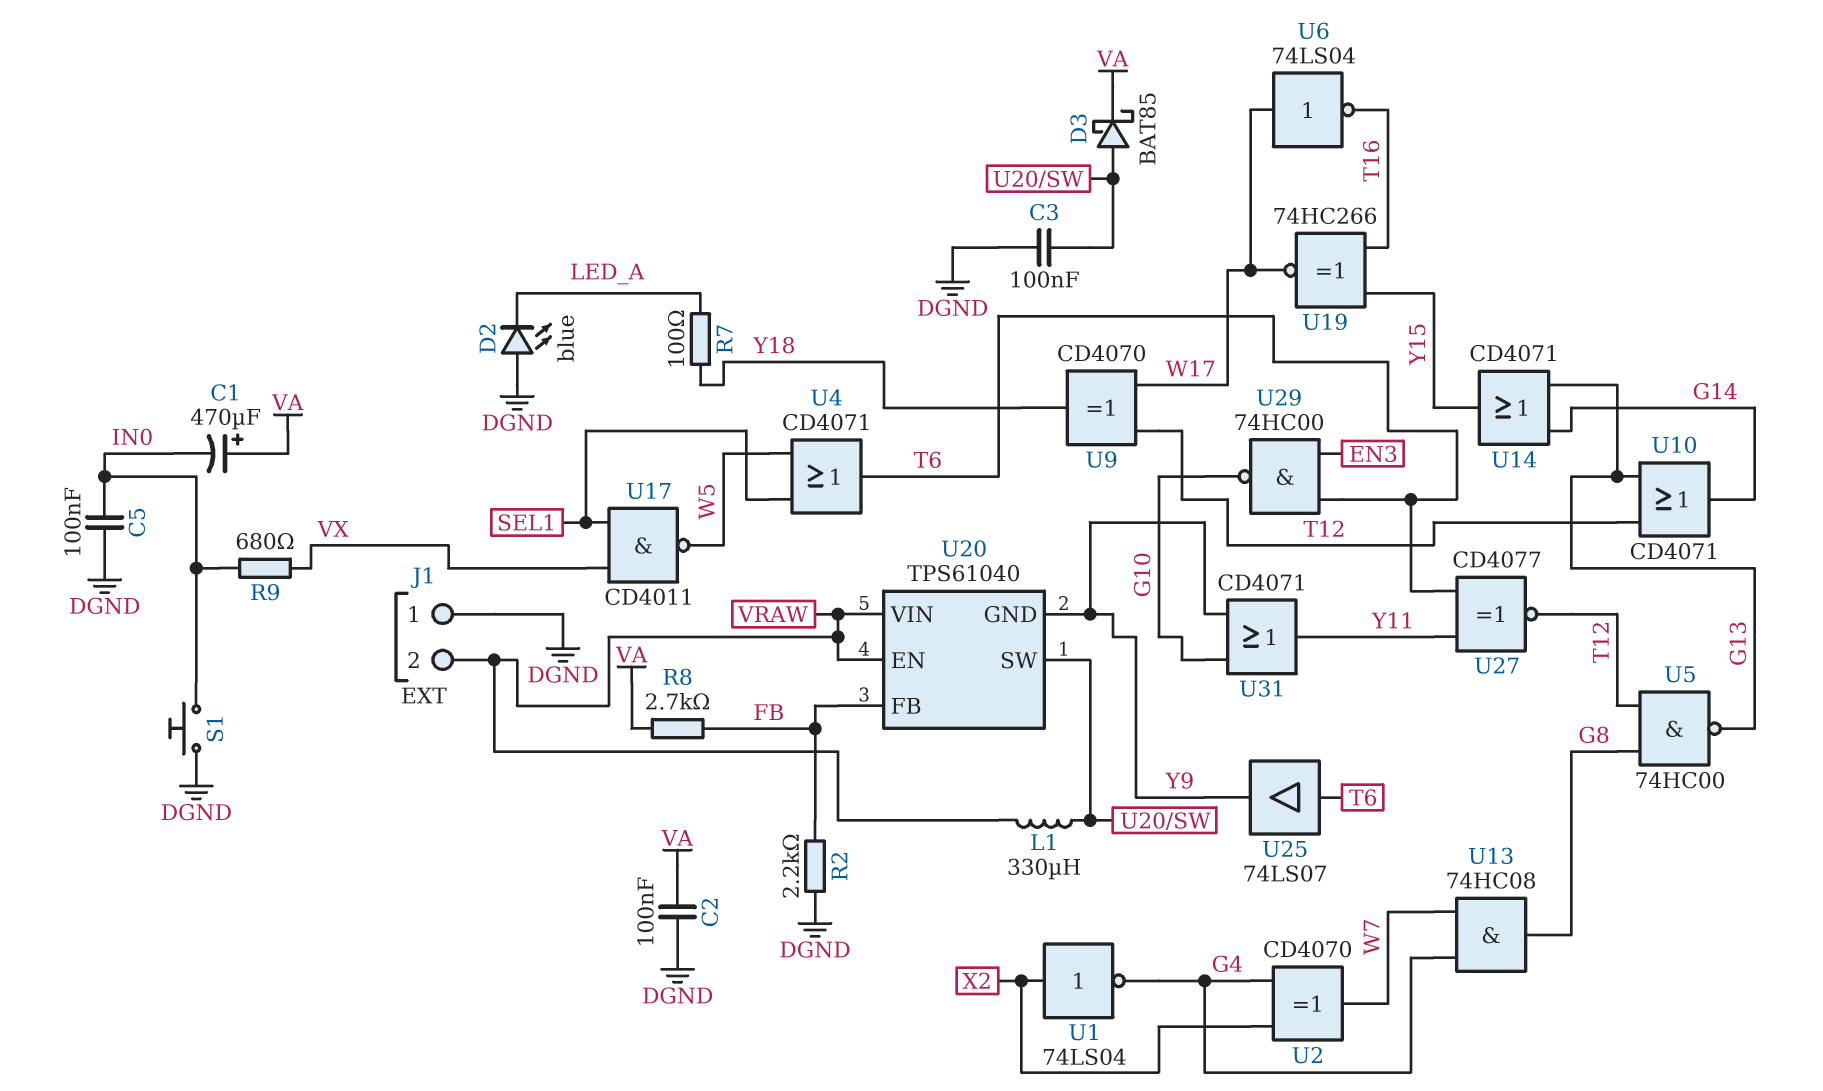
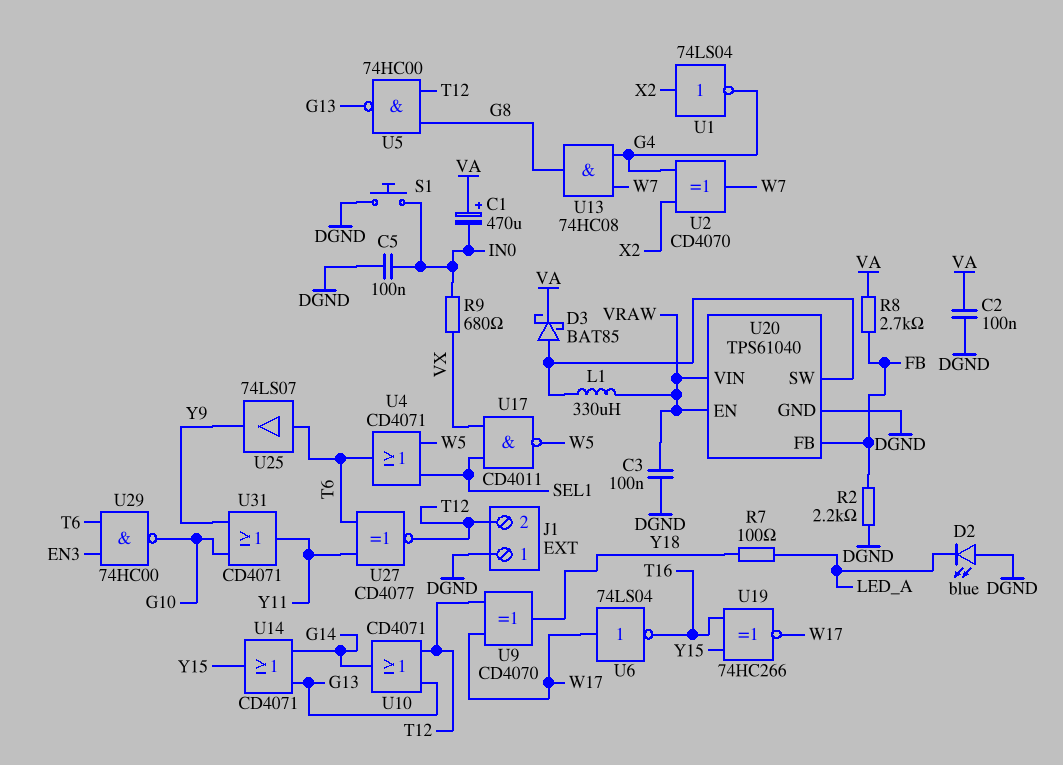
C3: 100nF (DGND, U20/SW) -> 100nF (DGND, VRAW)
J1 pin 2: VRAW -> T12
U20 pin GND: Y9 -> DGND

